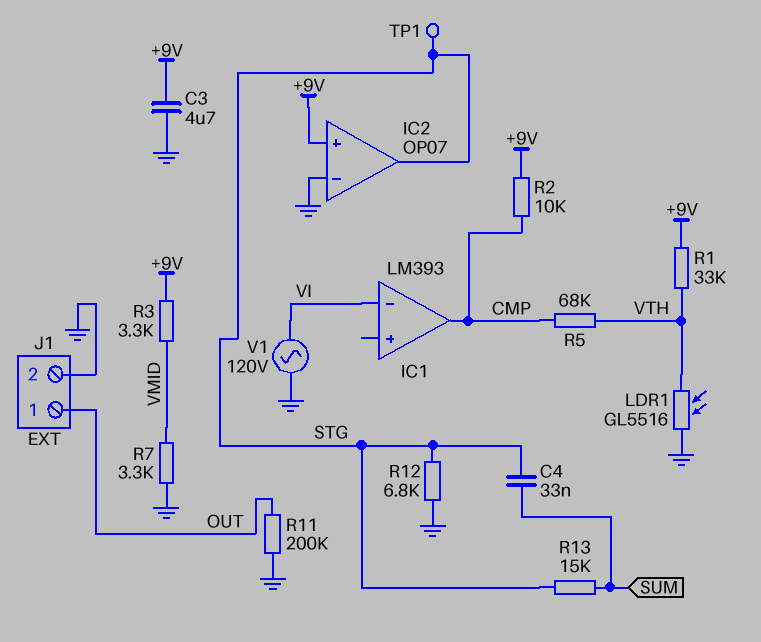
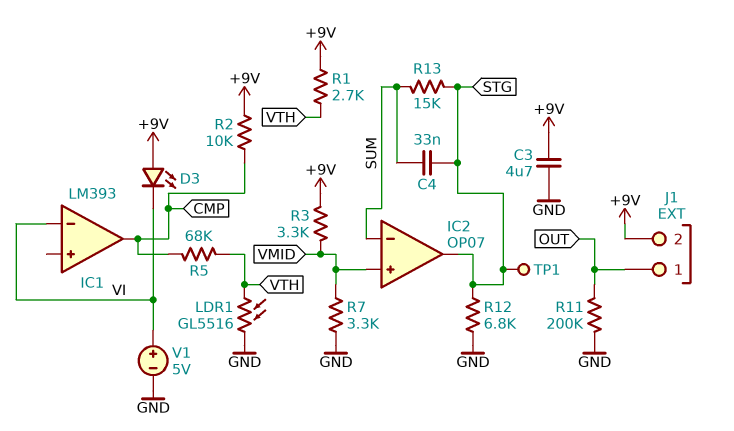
D3: none -> LED (A +9V, K VI)
IC2 pin in+: +9V -> VMID
IC2 pin in-: GND -> SUM
J1 pin 2: GND -> +9V
R1: 33k (+9V, VTH) -> 2.7k (+9V, VTH)
V1: AC 120V (GND, VI) -> 5V (plus VI, minus GND)

